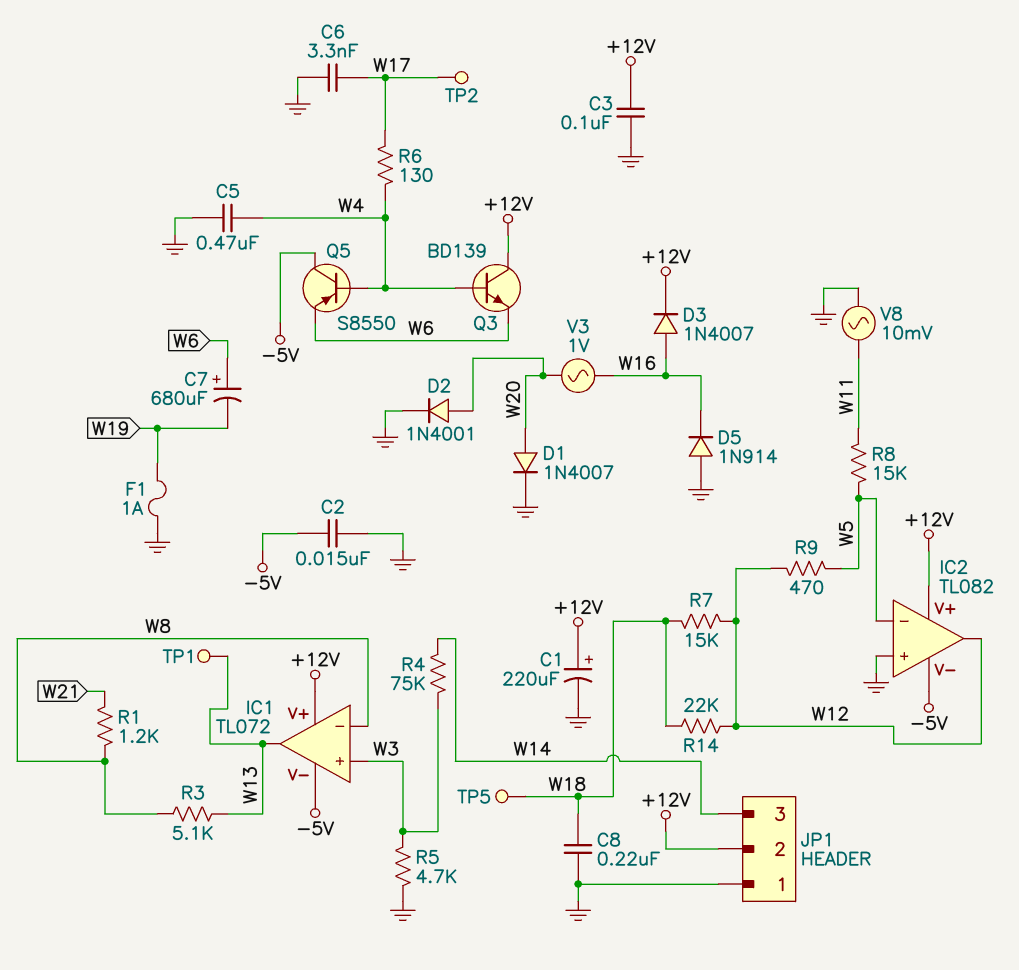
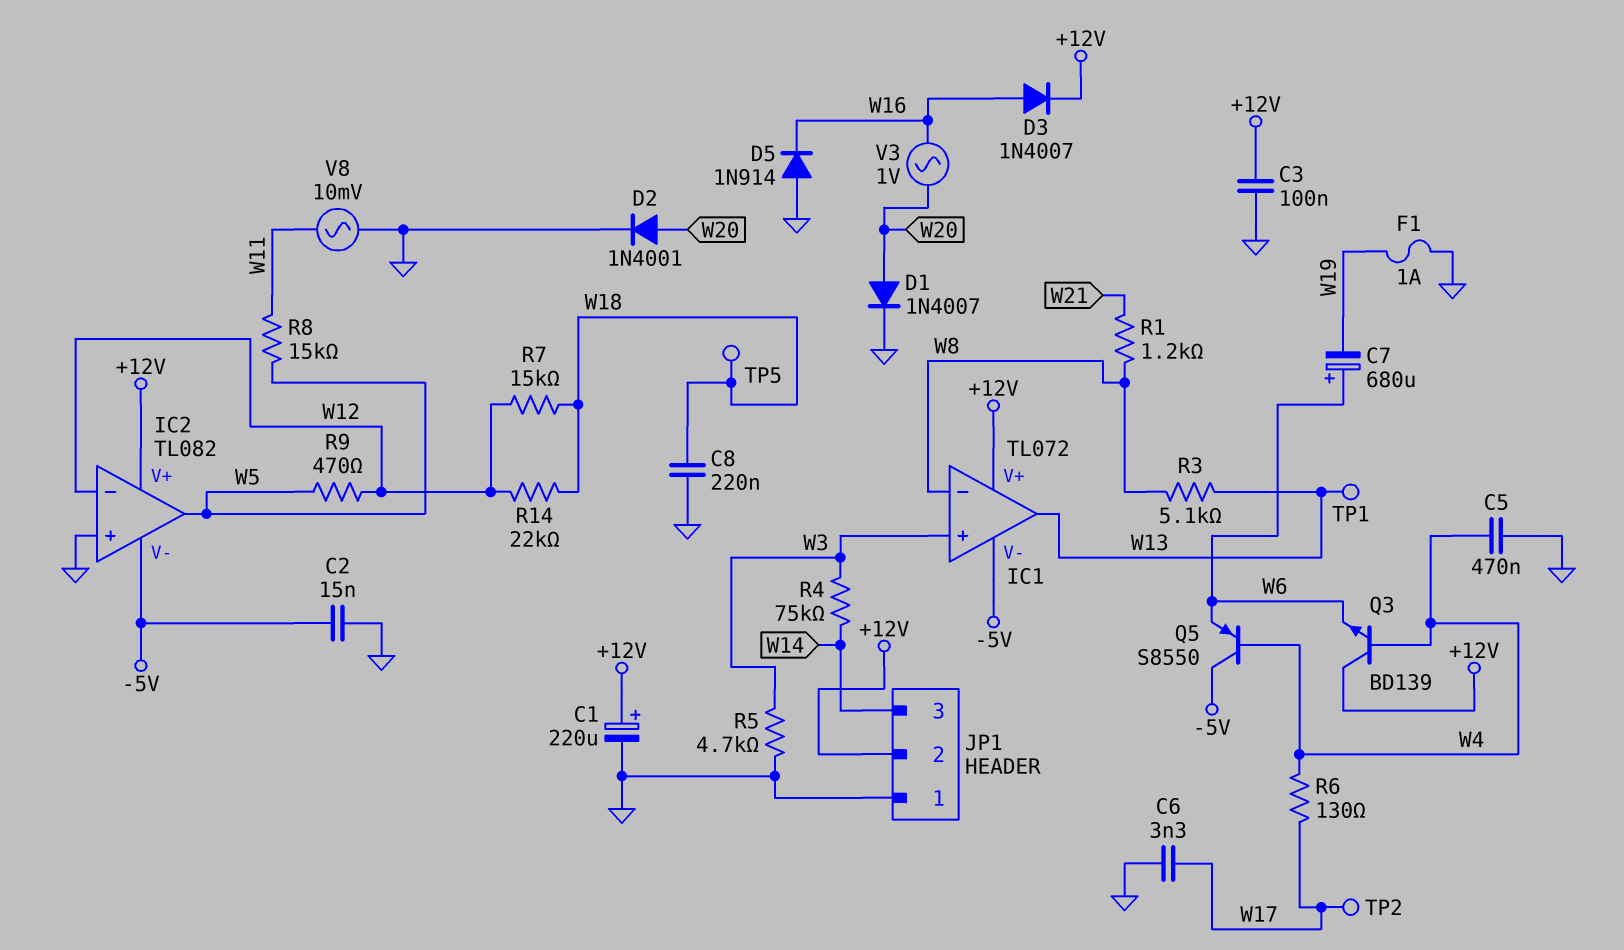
IC2 pin in-: W5 -> W12
IC2 pin out: W12 -> W5

